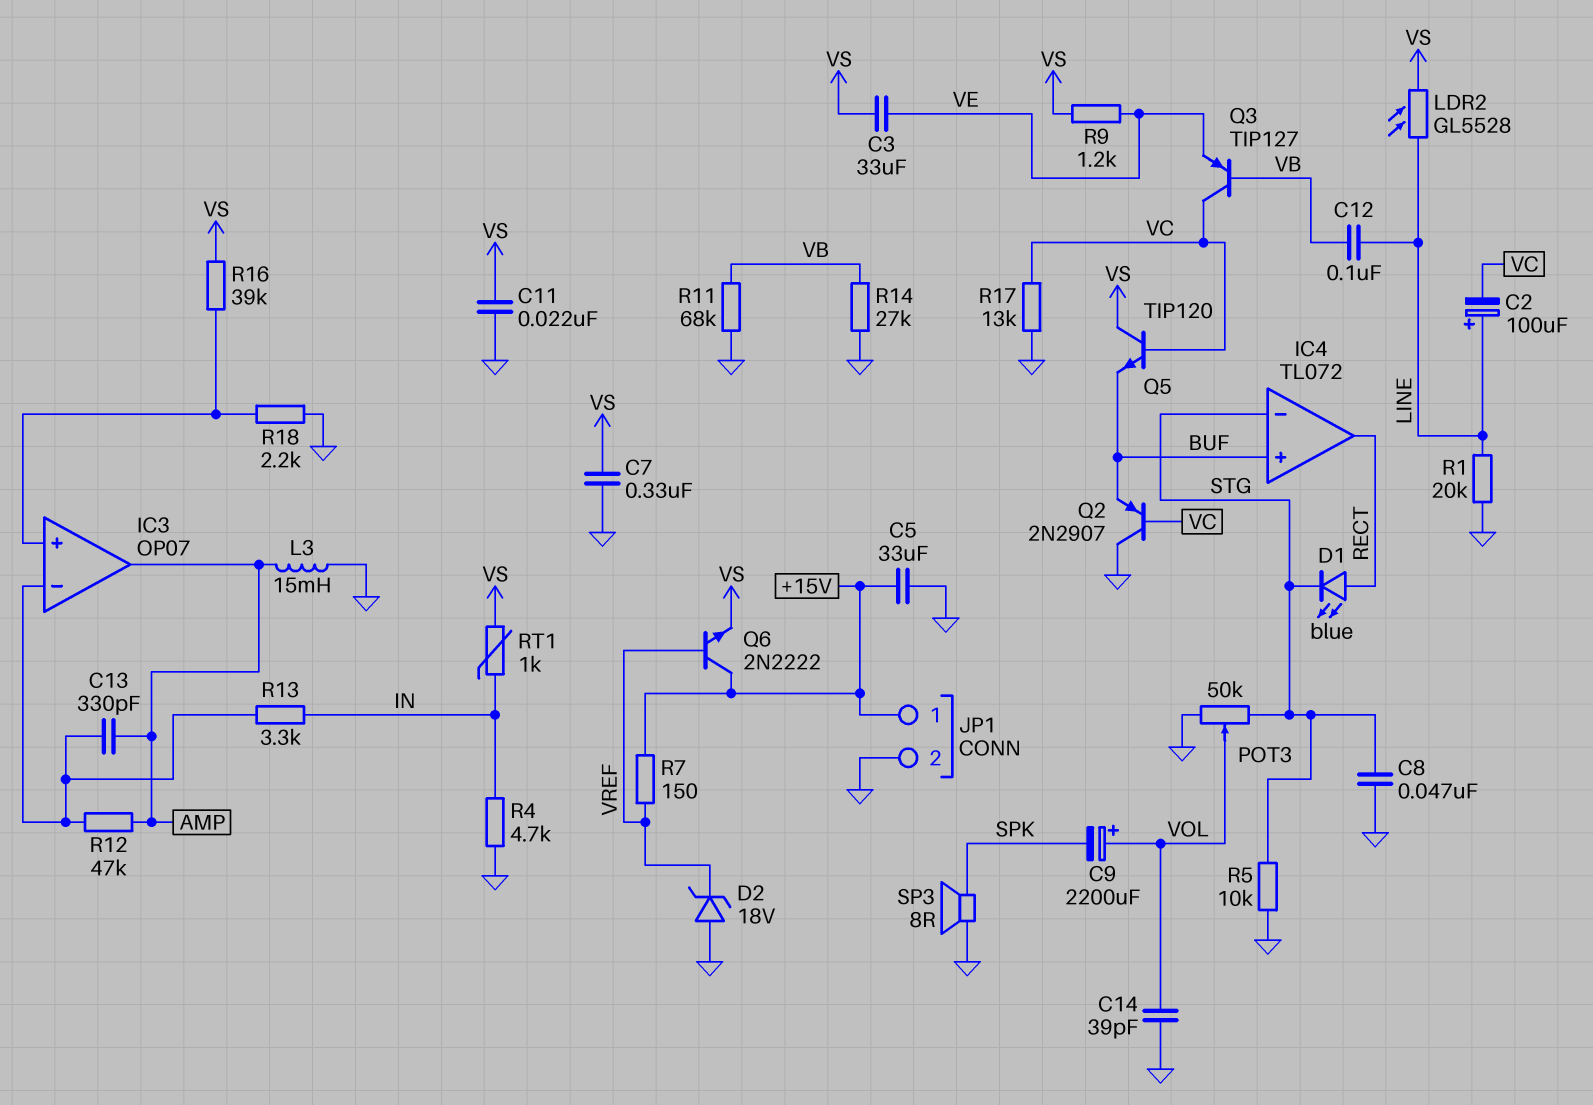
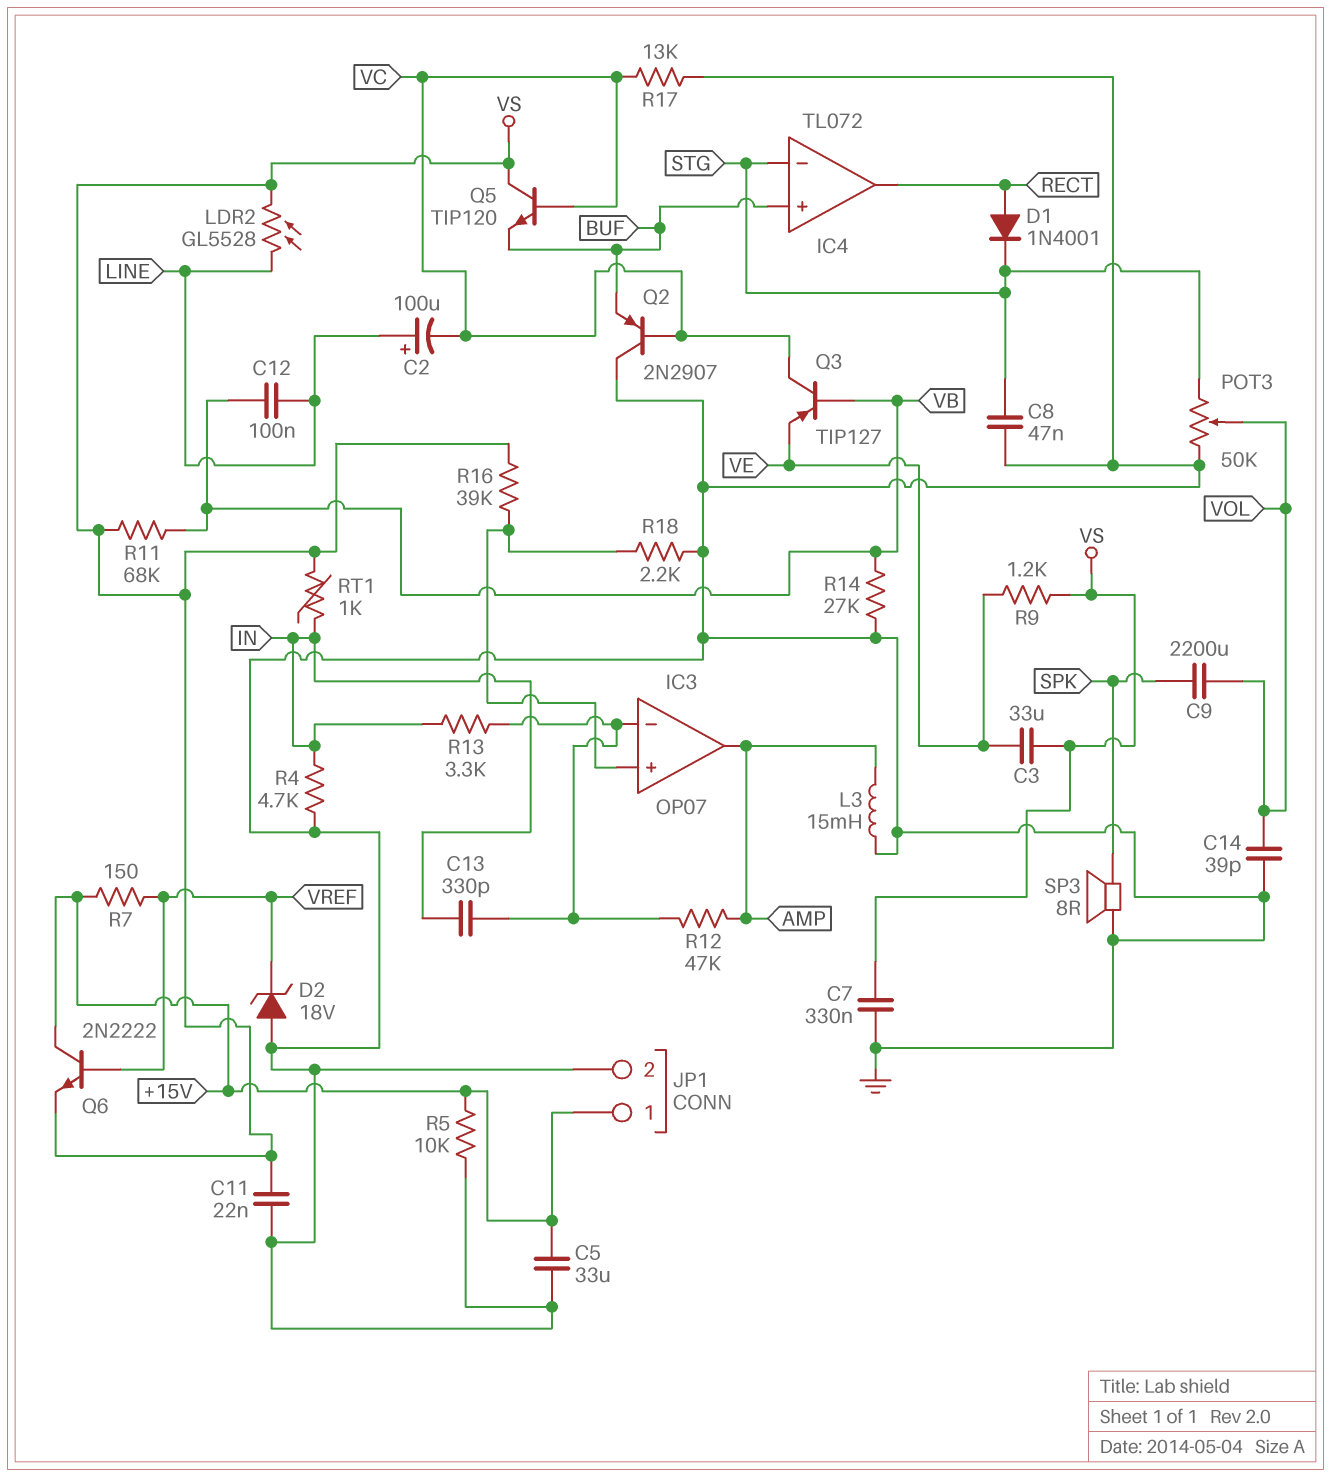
C9: 2200uF (plus VOL, minus SPK) -> 2200uF (SPK, VOL)
C13: 330pF (AMP, IC3/in-) -> 330pF (IC3/in-, IN)
D1: LED blue (A RECT, K STG) -> diode 1N4001 (A RECT, K STG)
R1: 20k (GND, LINE) -> none
R5: 10k (GND, STG) -> 10k (+15V, GND)
R11: 68k (GND, VB) -> 68k (VB, VS)

